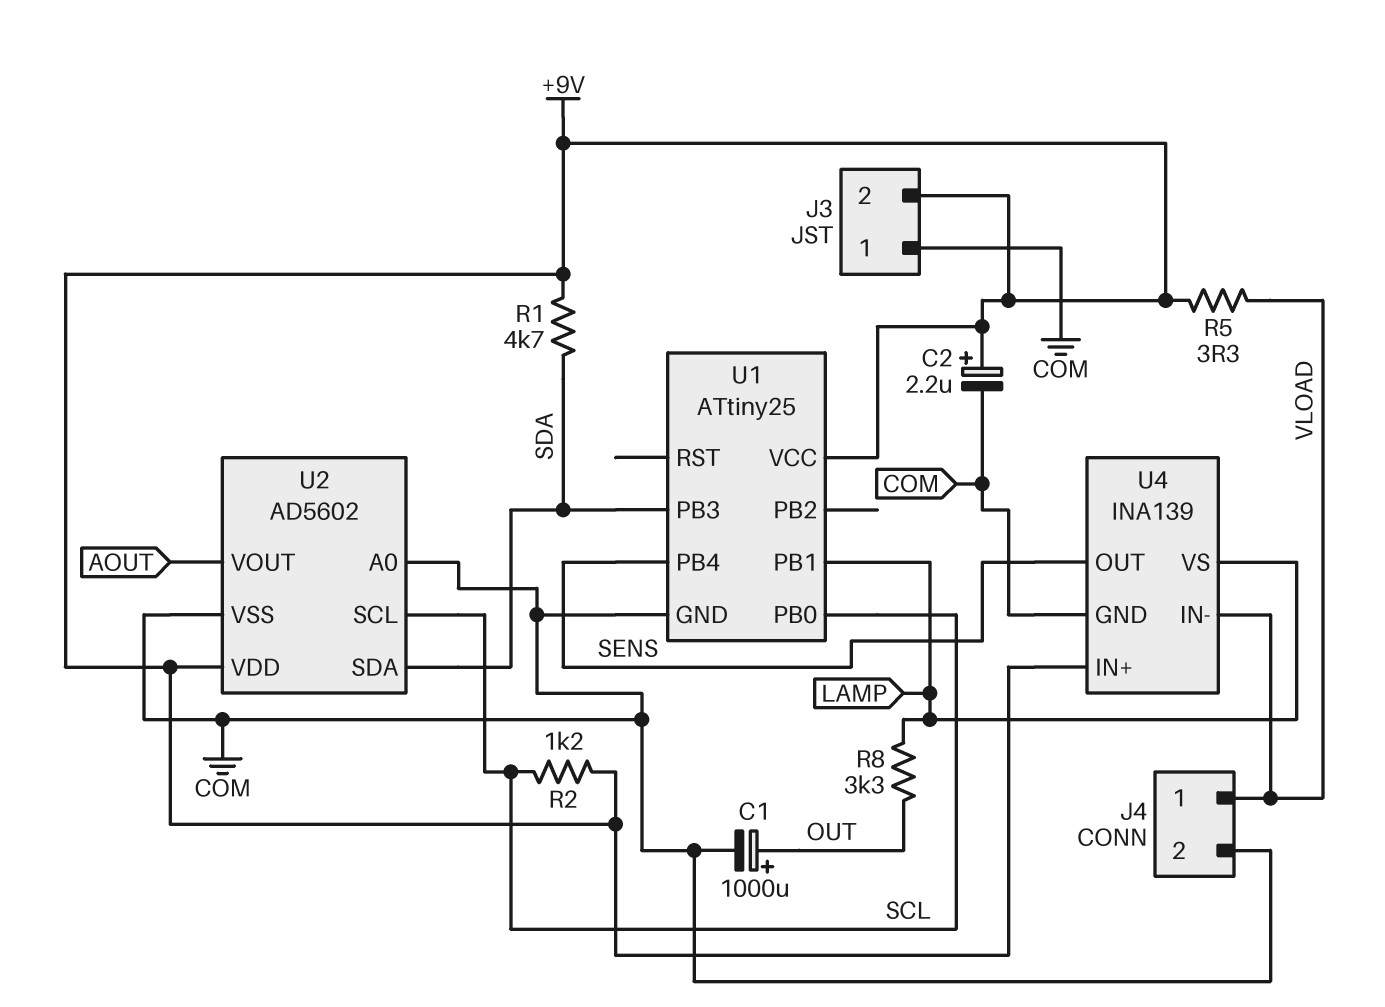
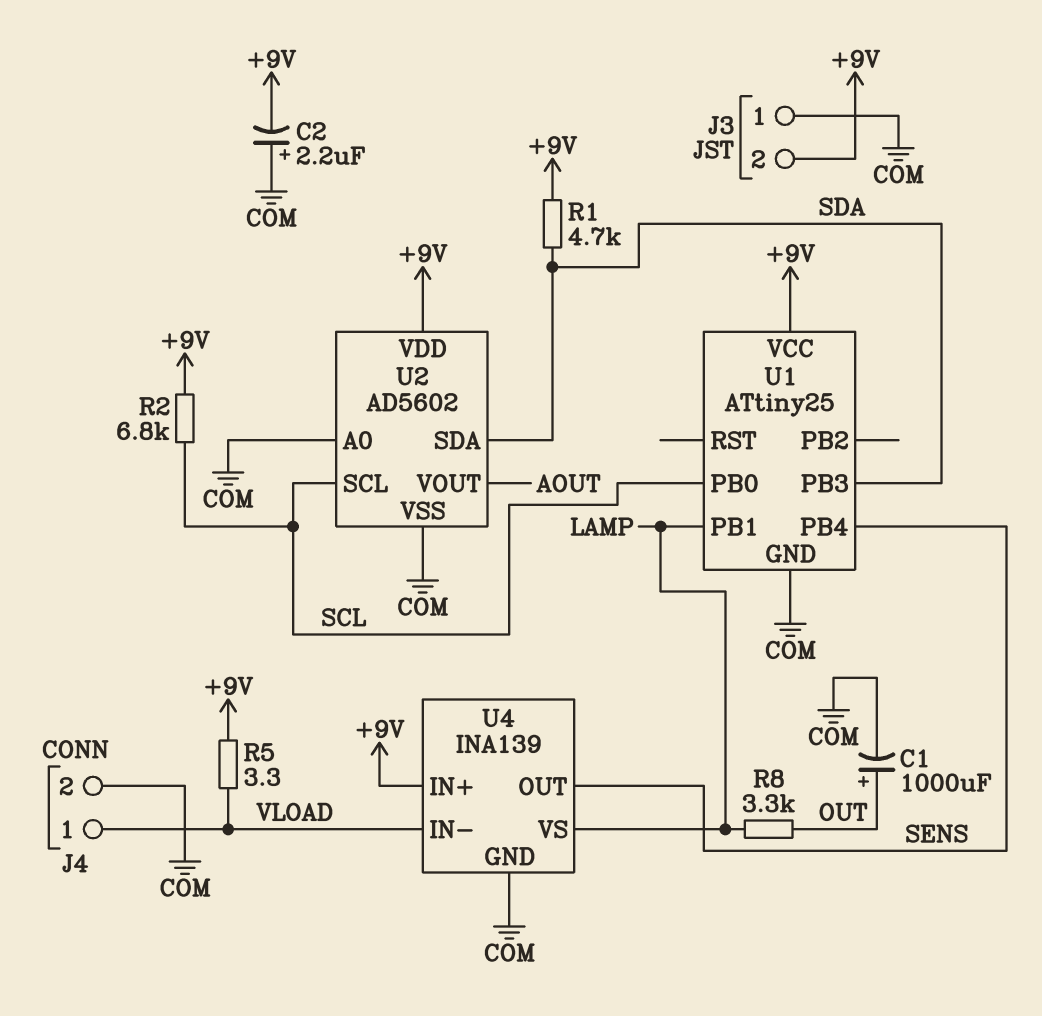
C2: 2.2uF (plus +9V, minus COM) -> 2.2uF (plus COM, minus +9V)
R2: 1.2k (+9V, SCL) -> 6.8k (+9V, SCL)

